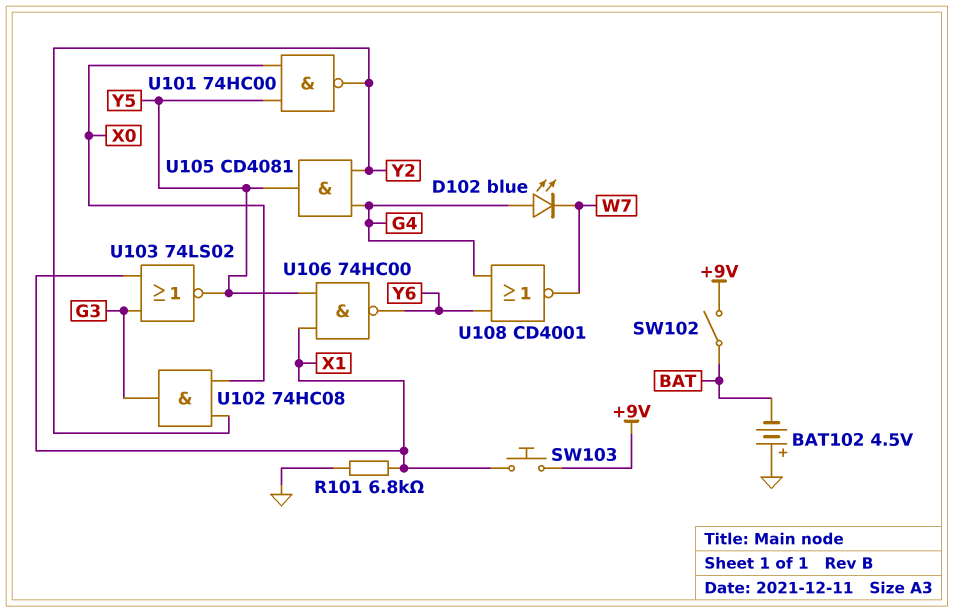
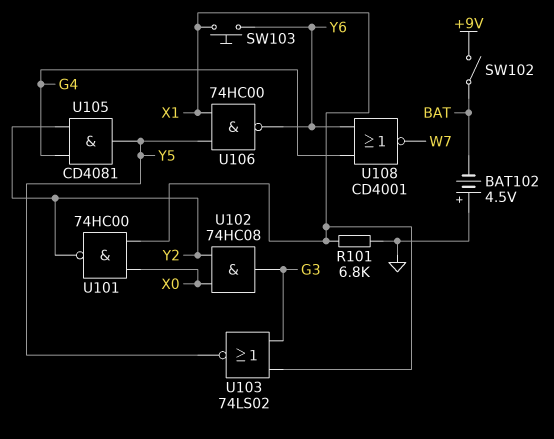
D102: LED blue (A G4, K W7) -> none
SW103: button (+9V, X1) -> button (X1, Y6)
U101: NAND 74HC00 (in X0, in Y5, out Y2) -> NAND 74HC00 (in X0, in X1, out Y2)

